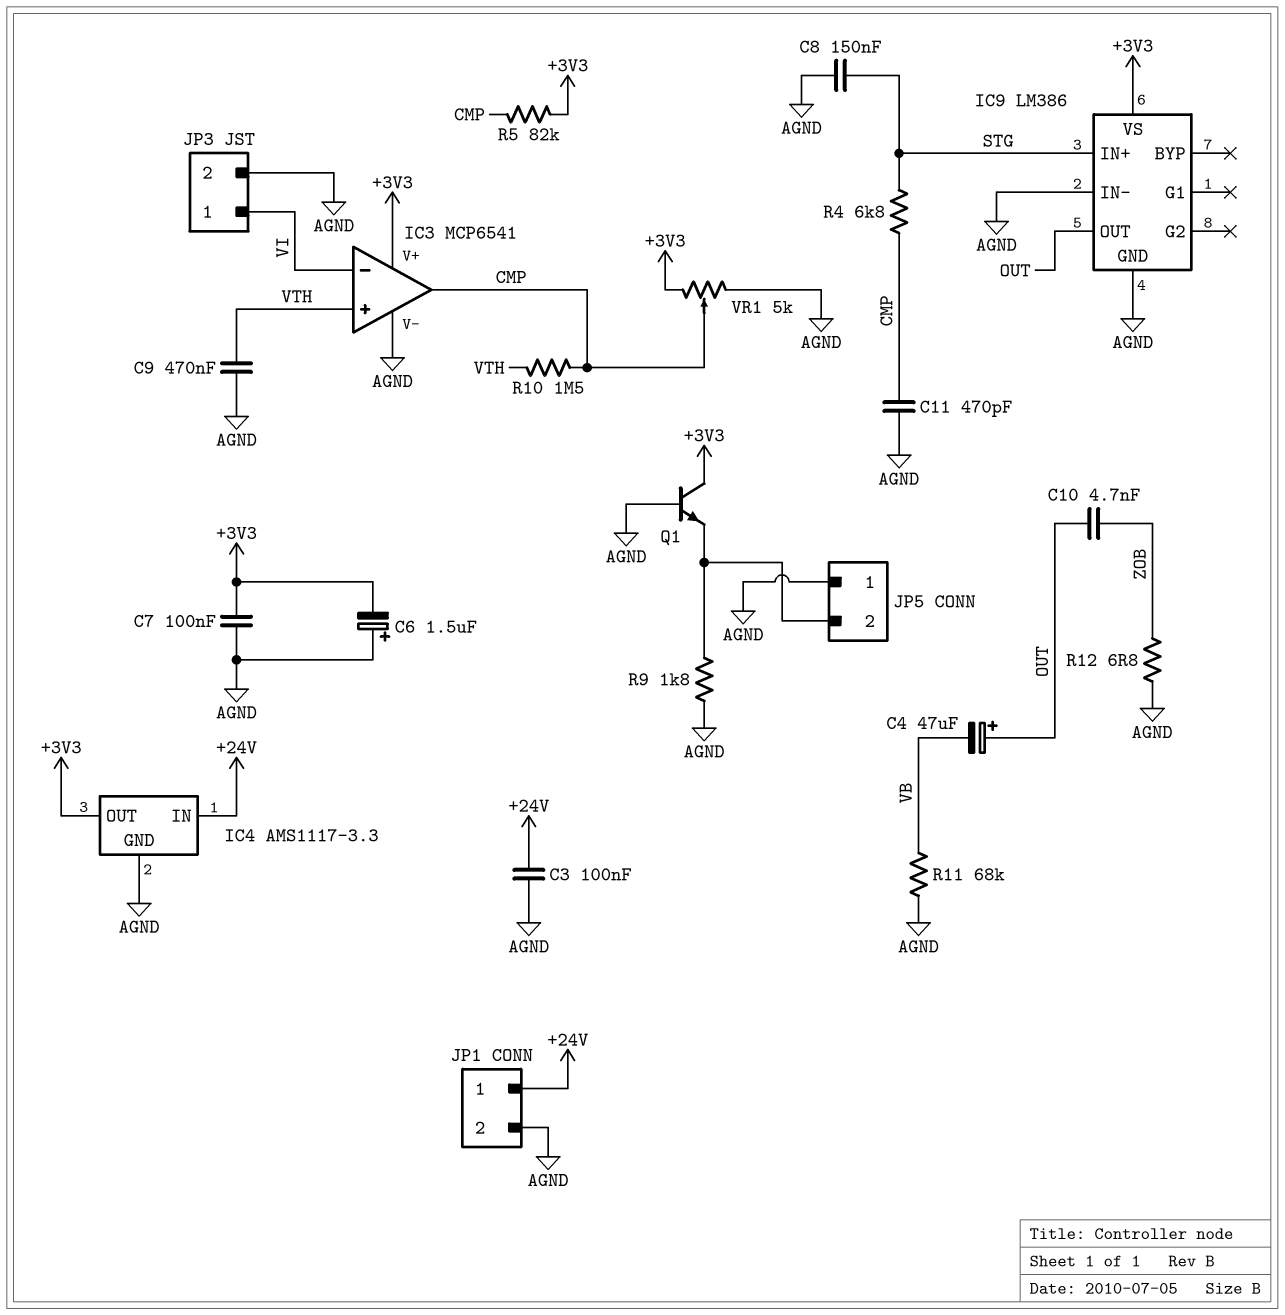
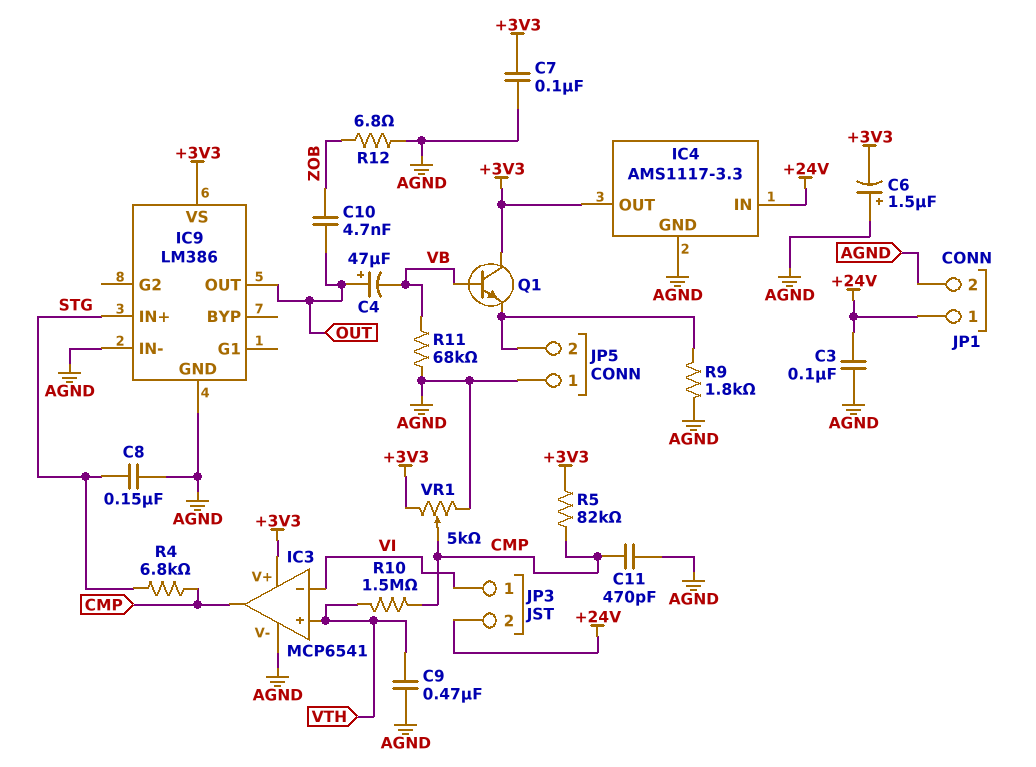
JP3 pin 2: AGND -> +24V
Q1: NPN (B AGND, C +3V3, E JP5/2) -> NPN (B VB, C +3V3, E JP5/2)

